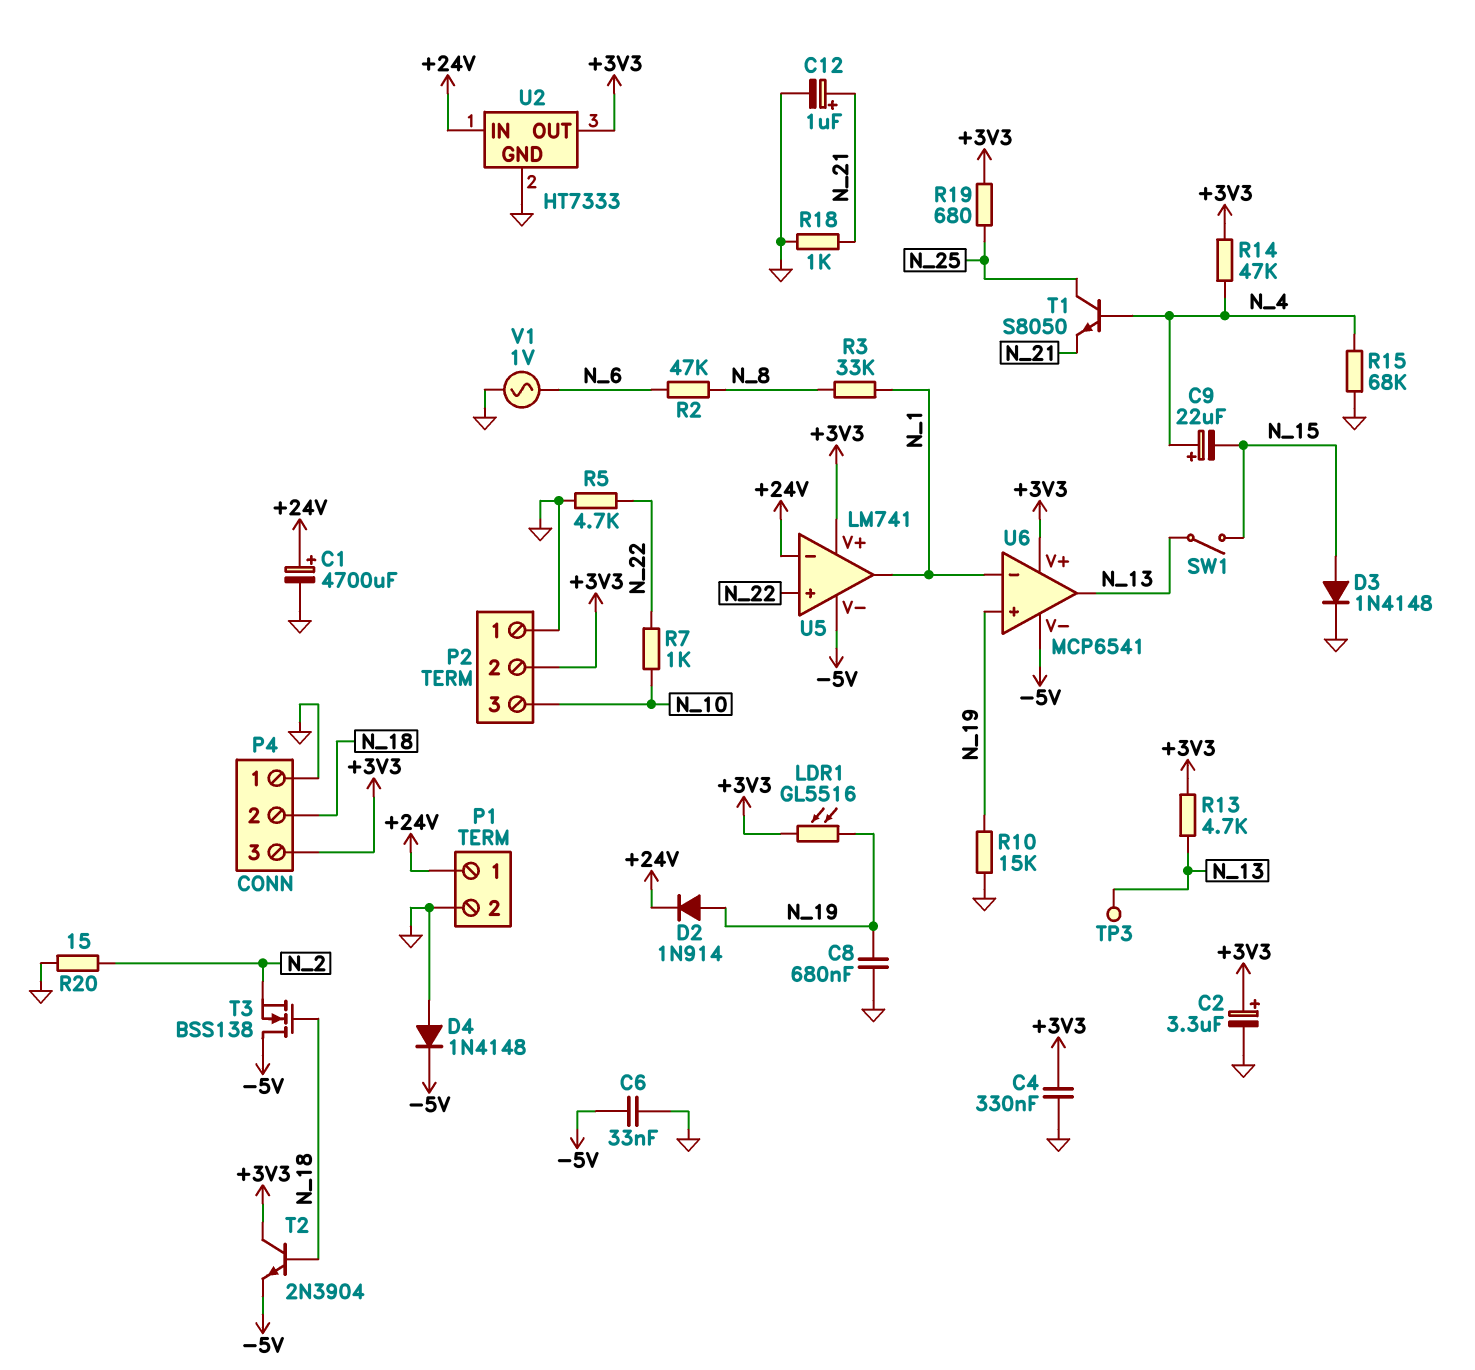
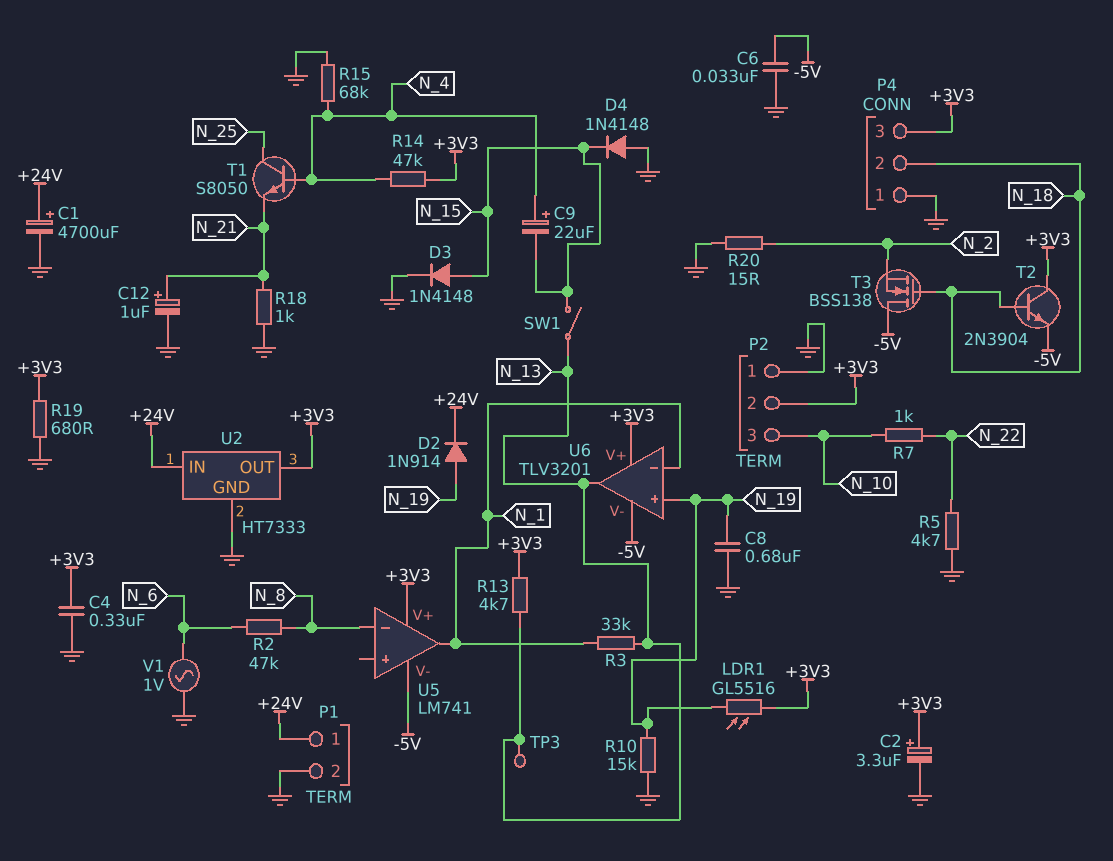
D4: diode 1N4148 (A GND, K -5V) -> diode 1N4148 (A GND, K N_15)
R3: 33k (N_1, N_8) -> 33k (N_1, N_13)
R19: 680 (+3V3, N_25) -> 680 (+3V3, GND)
U5 pin in+: N_22 -> none
U5 pin in-: +24V -> N_8
U6: MCP6541 -> TLV3201

